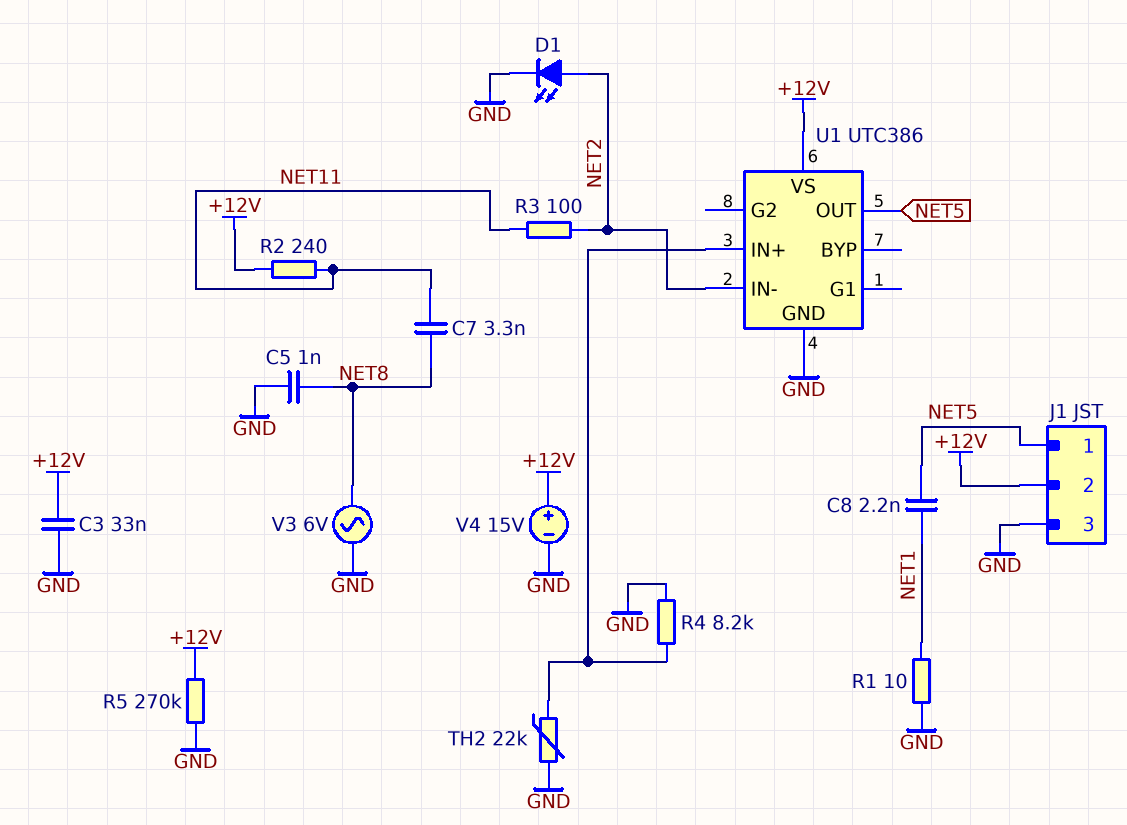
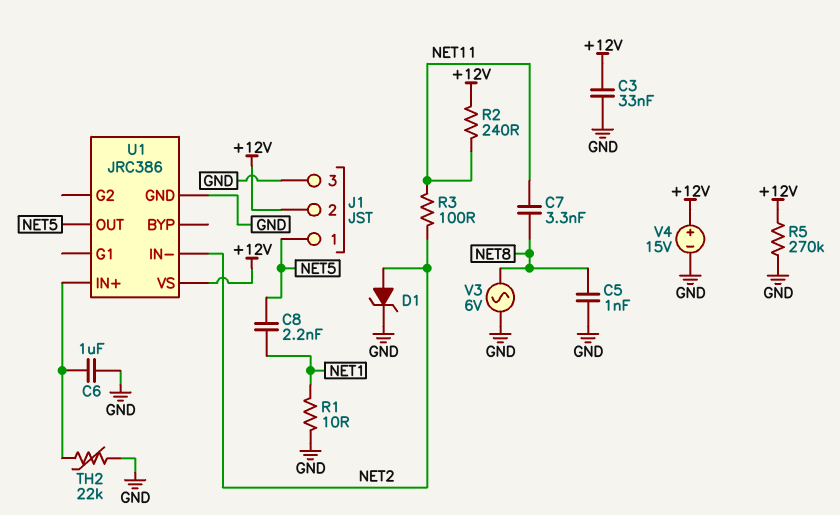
C6: none -> 1uF (GND, U1/IN+)
D1: LED (A NET2, K GND) -> zener (A NET2, K GND)
R4: 8.2k (GND, U1/IN+) -> none
U1: UTC386 -> JRC386

